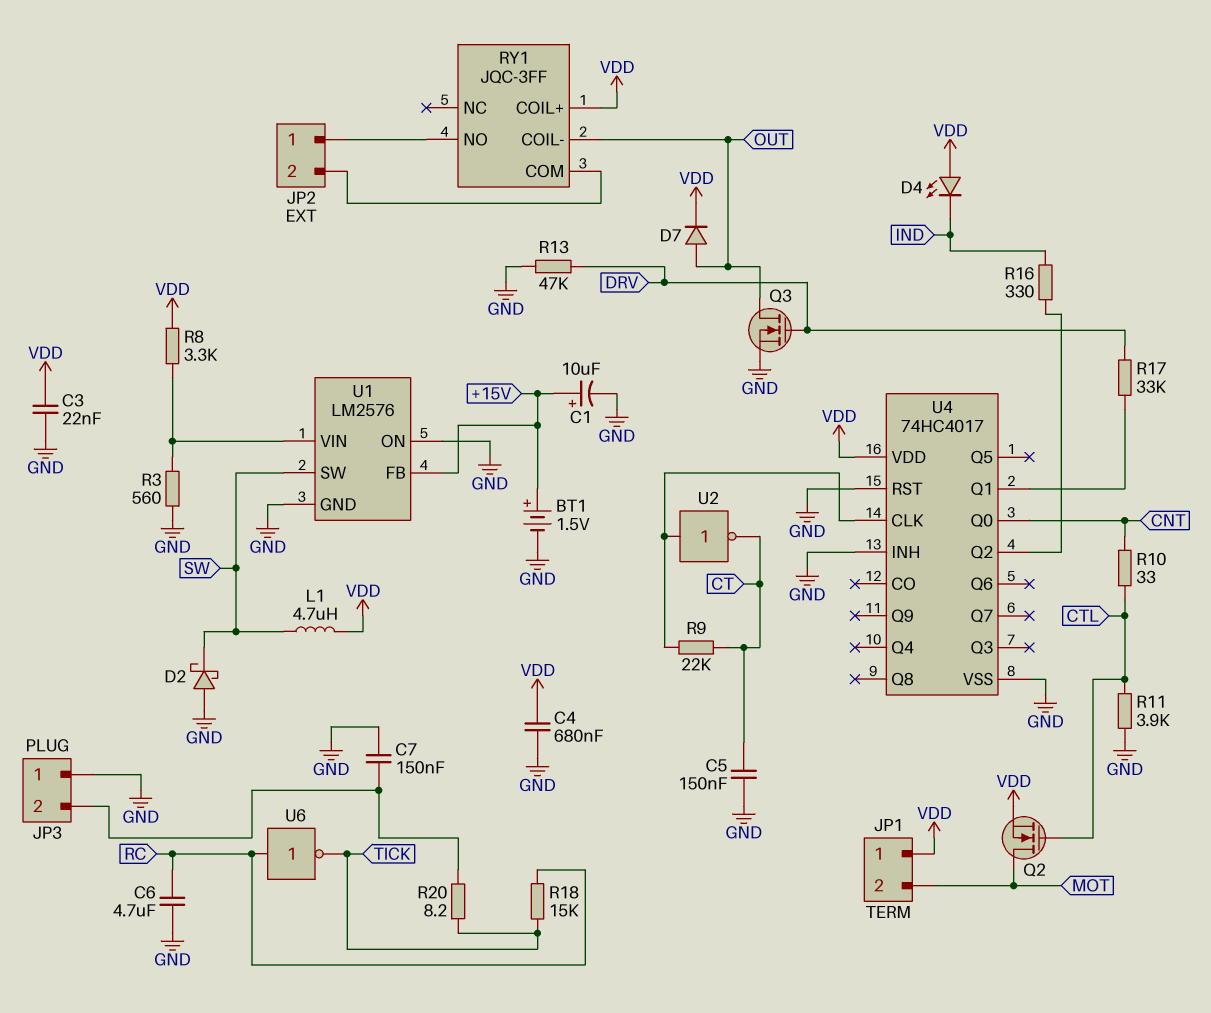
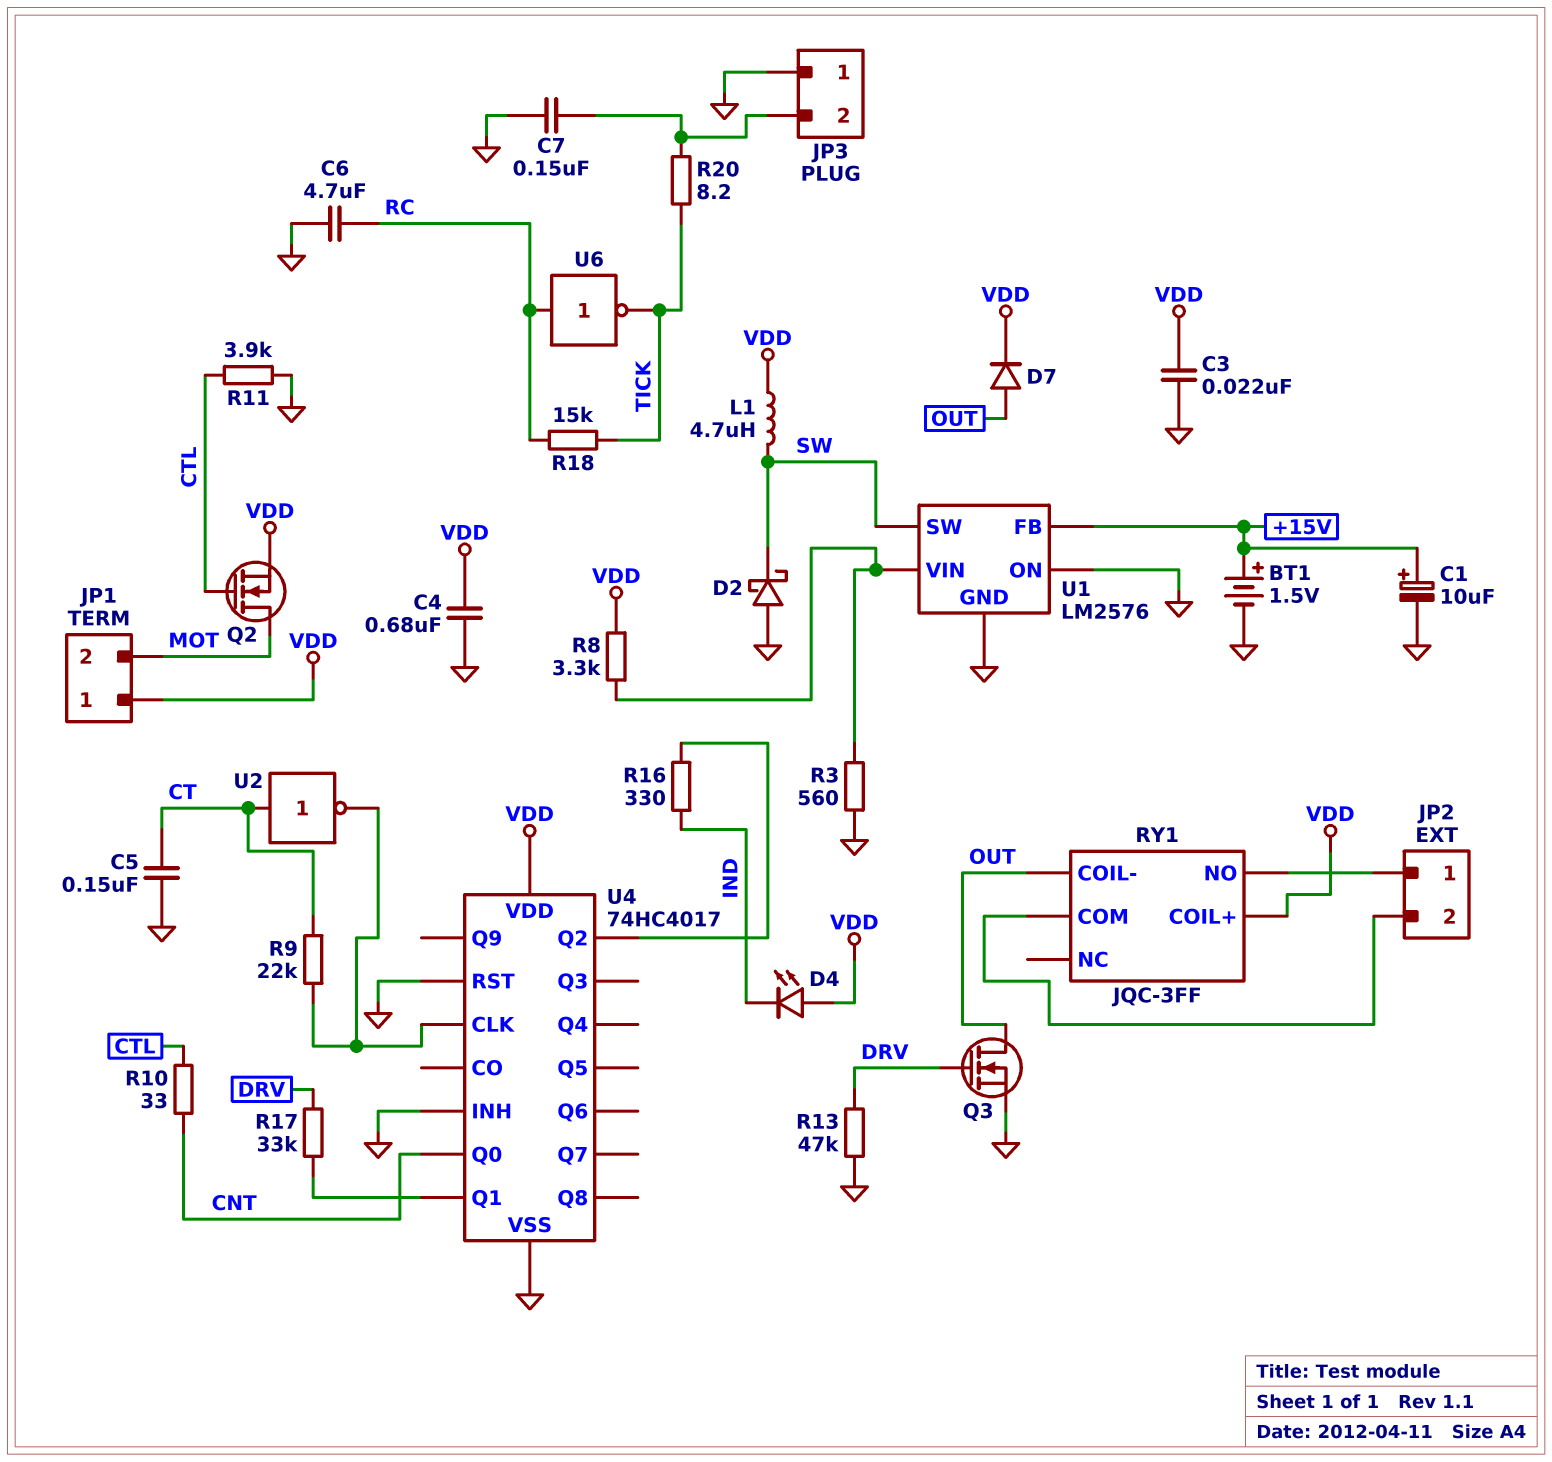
U2: NOT (in U4/CLK, out CT) -> NOT (in CT, out U4/CLK)

